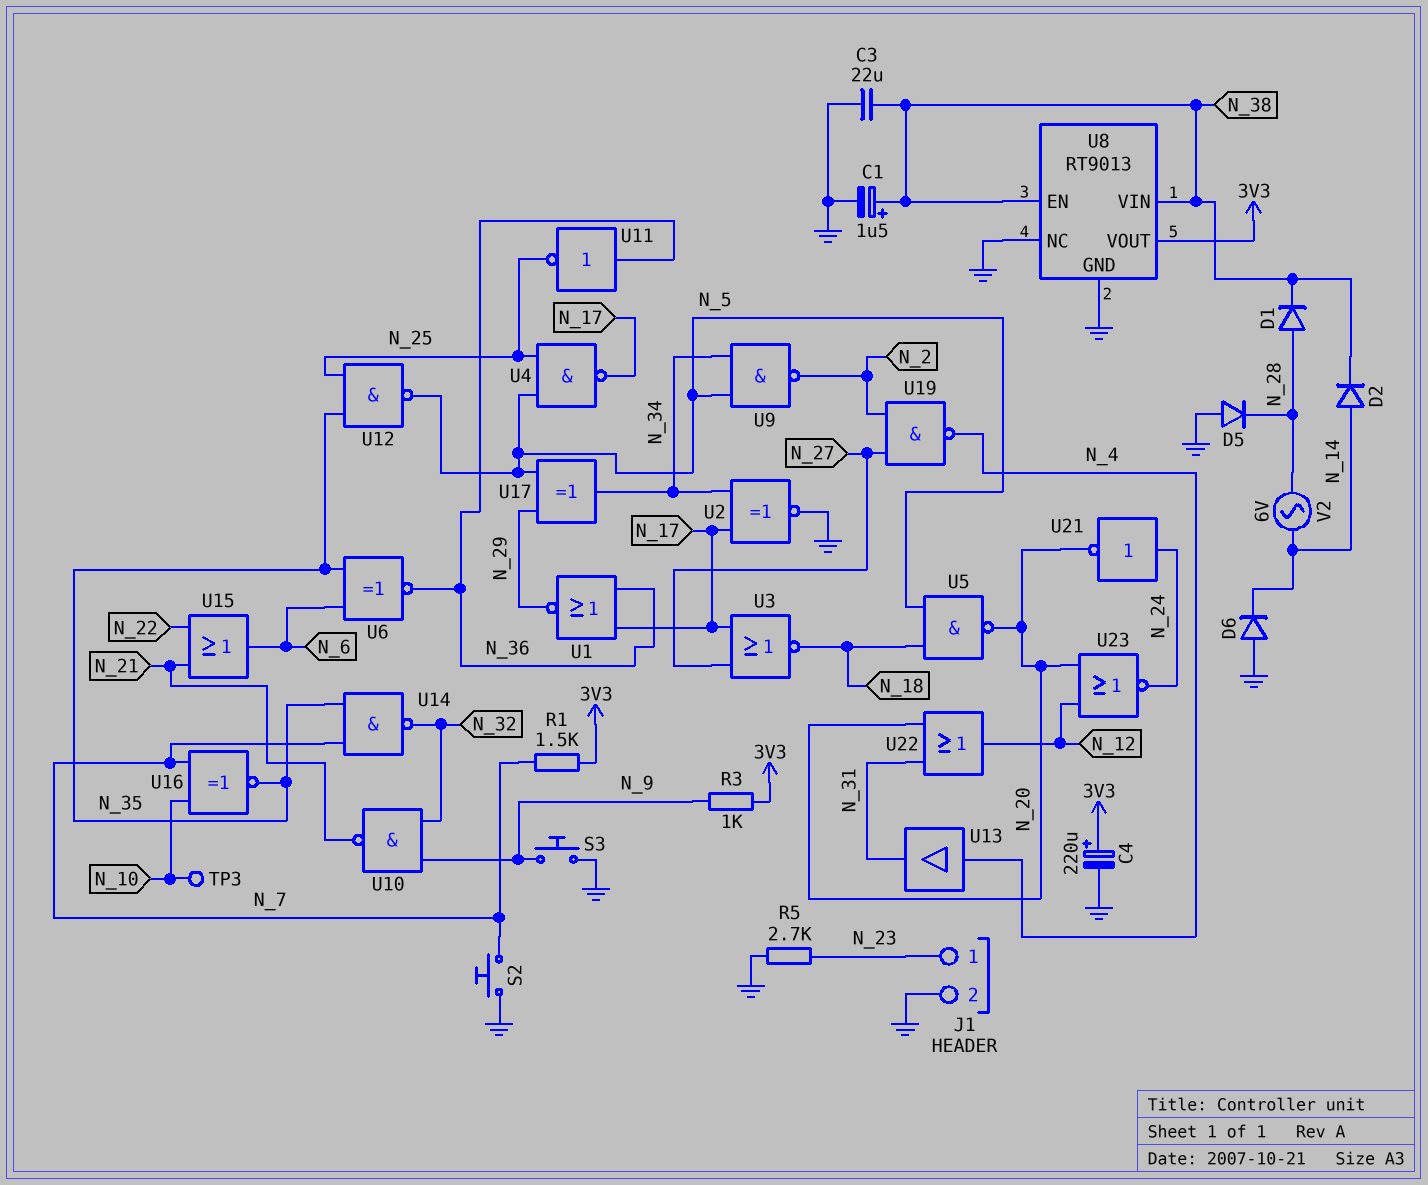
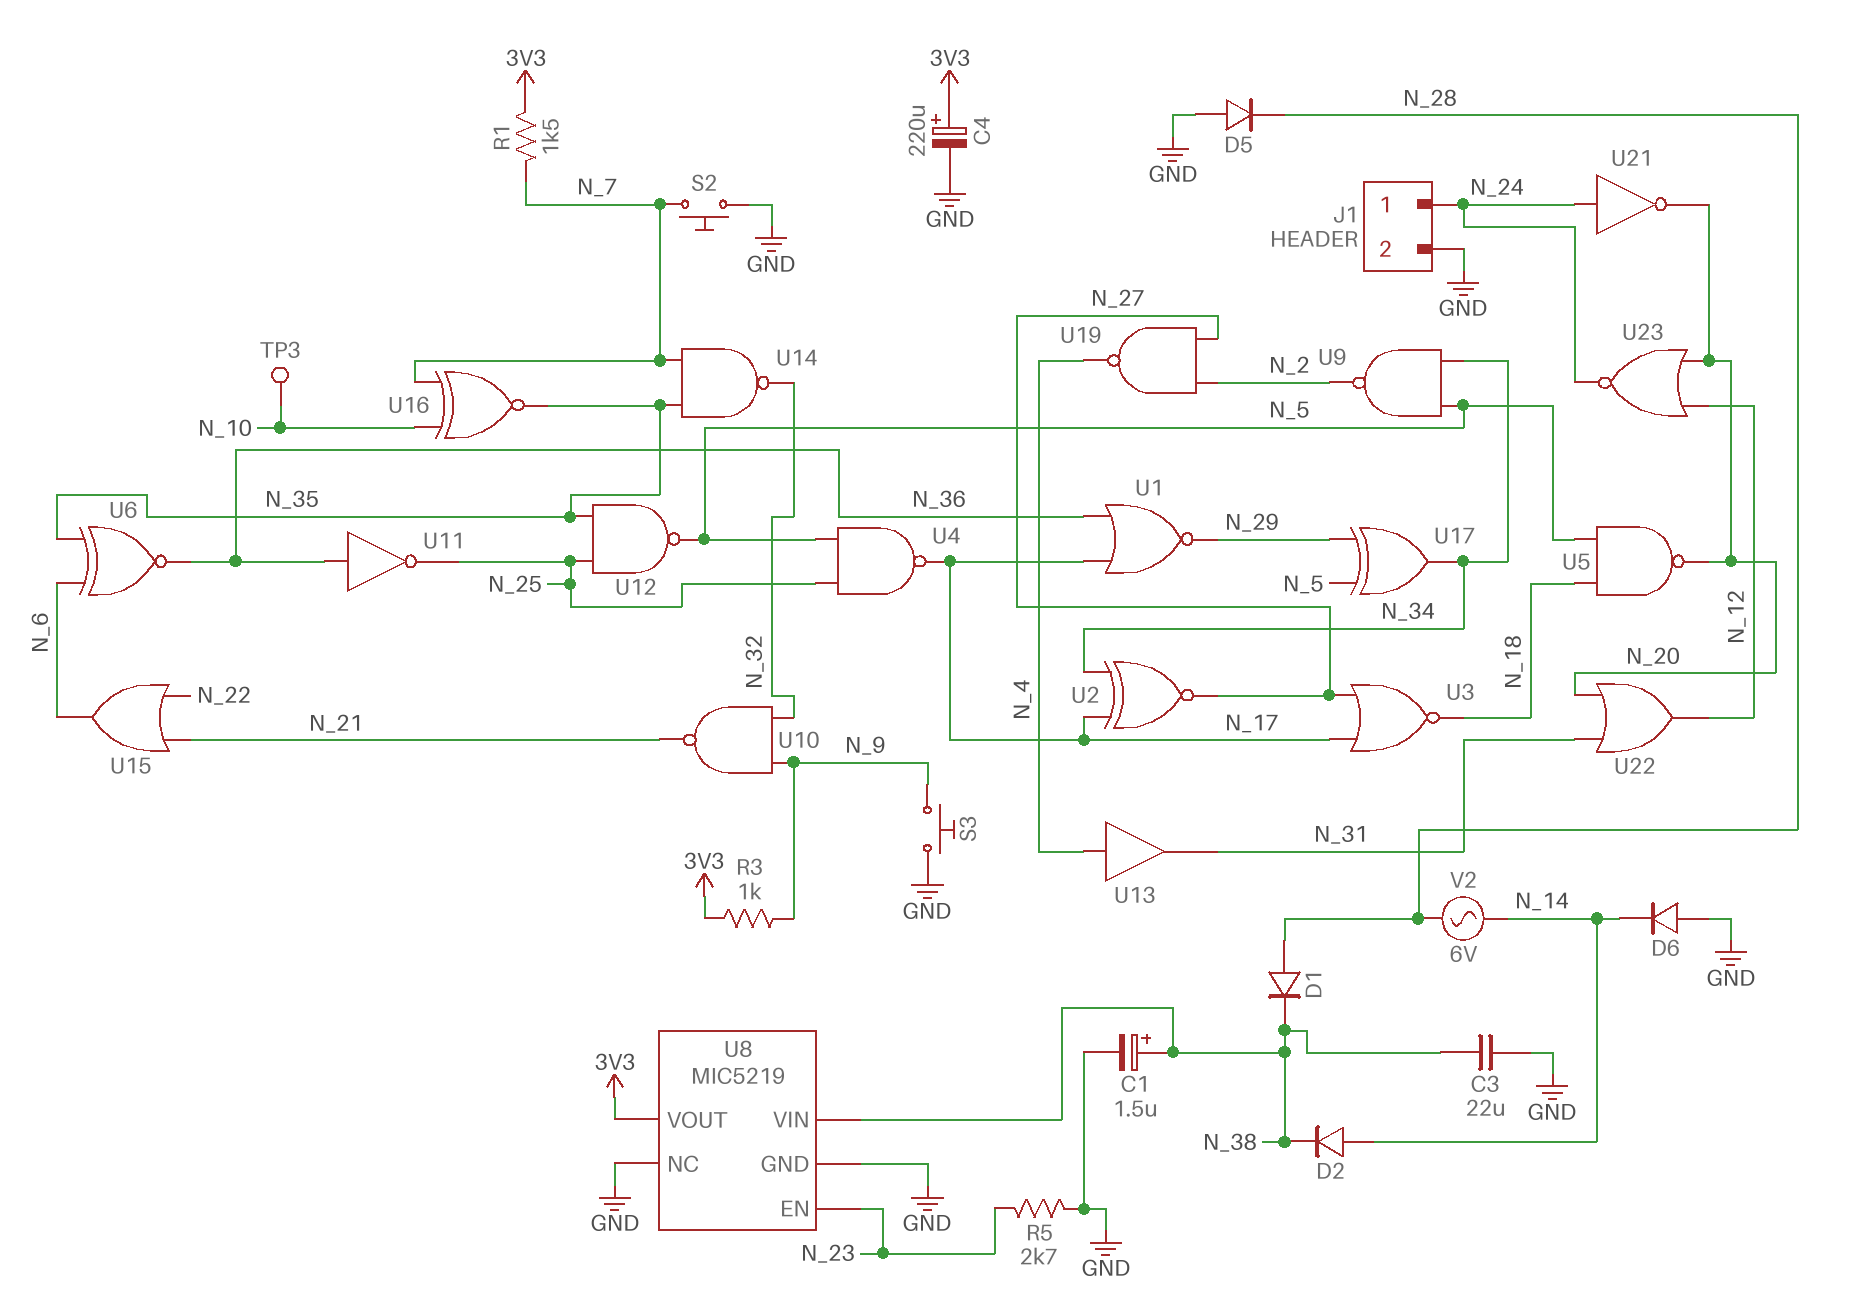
J1 pin 1: N_23 -> N_24
U2: XNOR (in N_17, in N_34, out GND) -> XNOR (in N_17, in N_34, out N_27)
U8: RT9013 -> MIC5219
U8 pin EN: N_38 -> N_23

